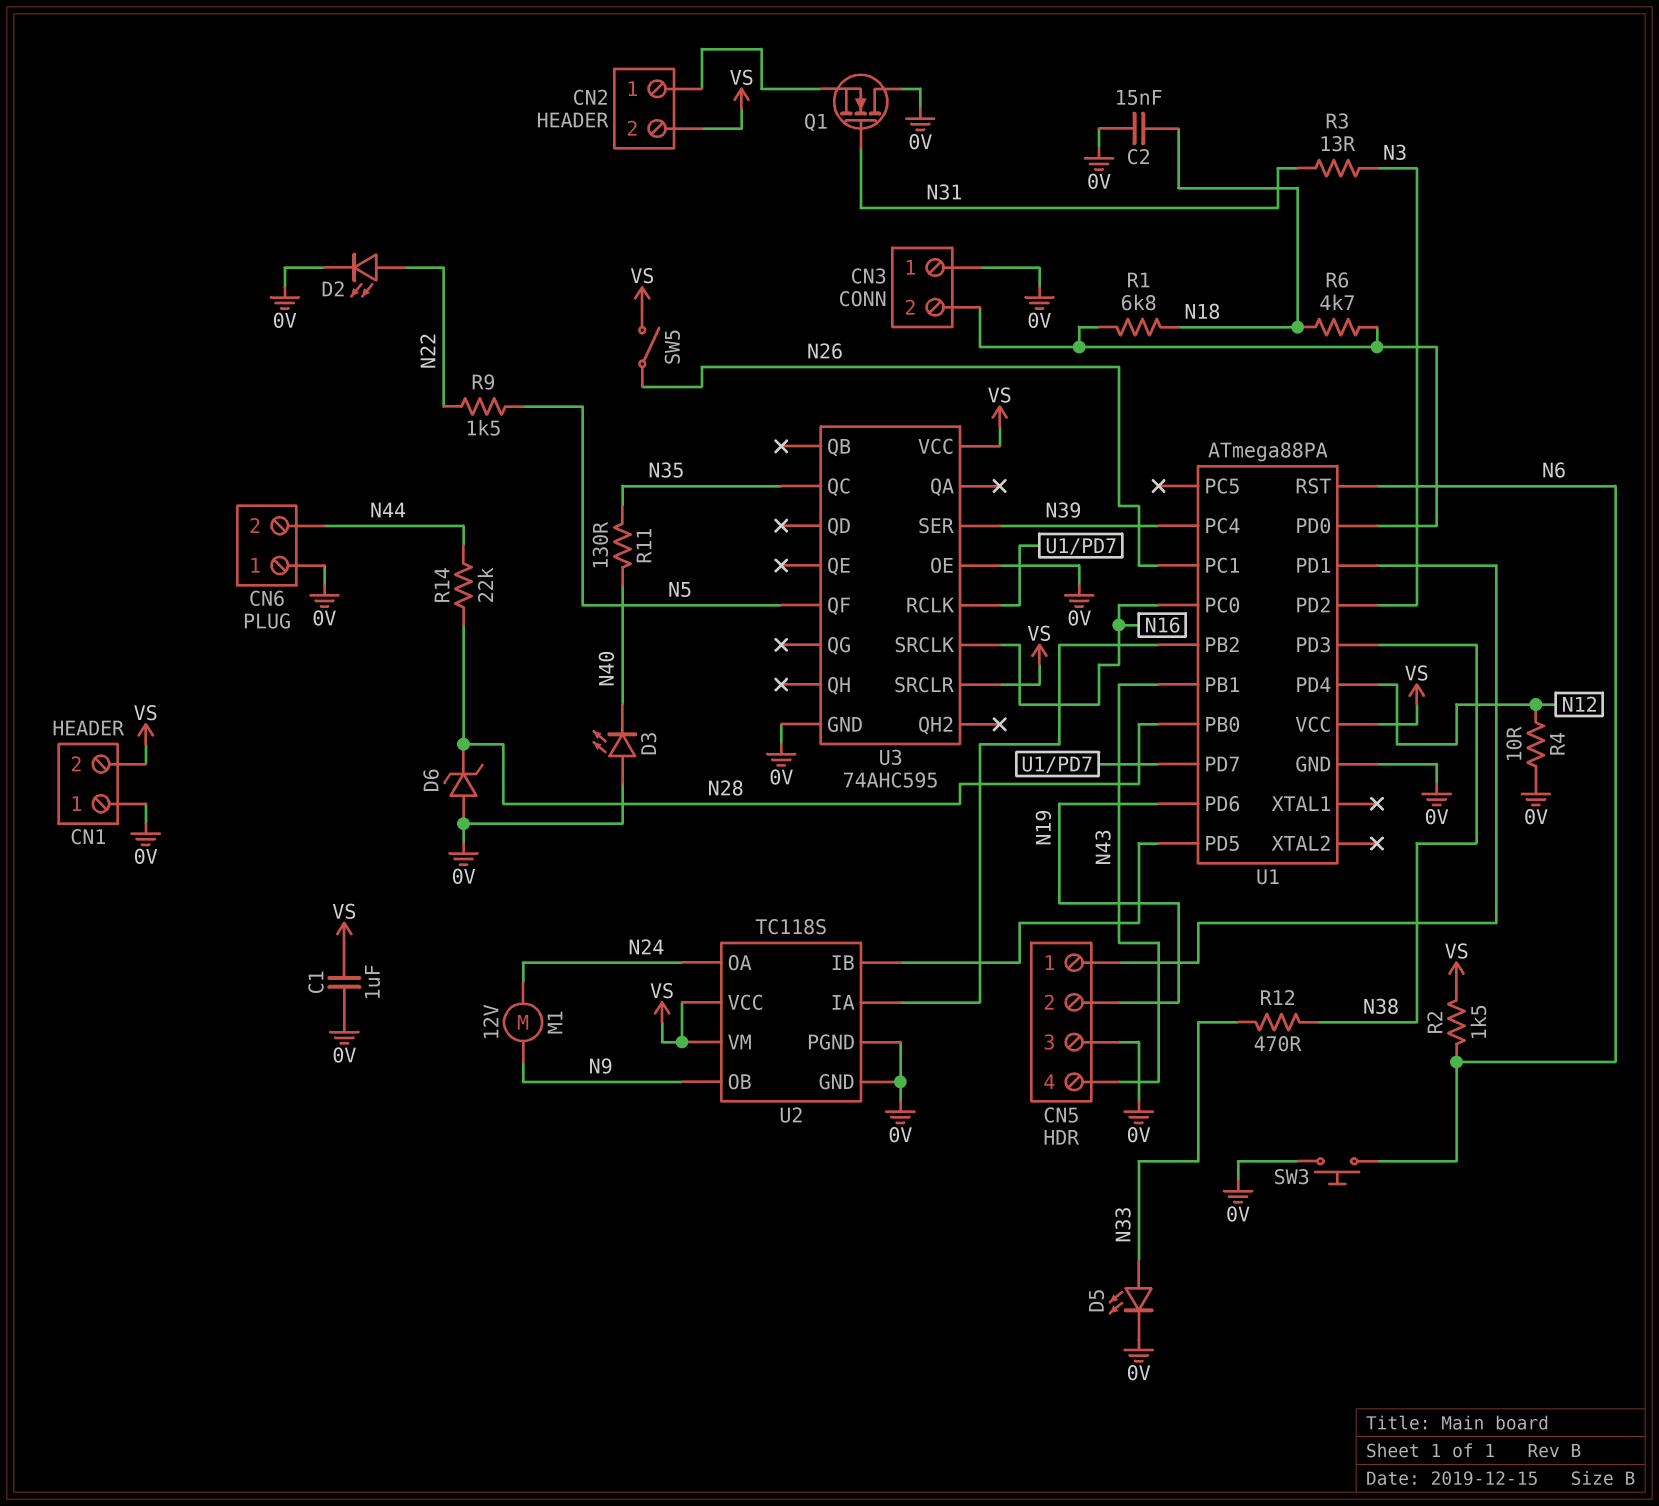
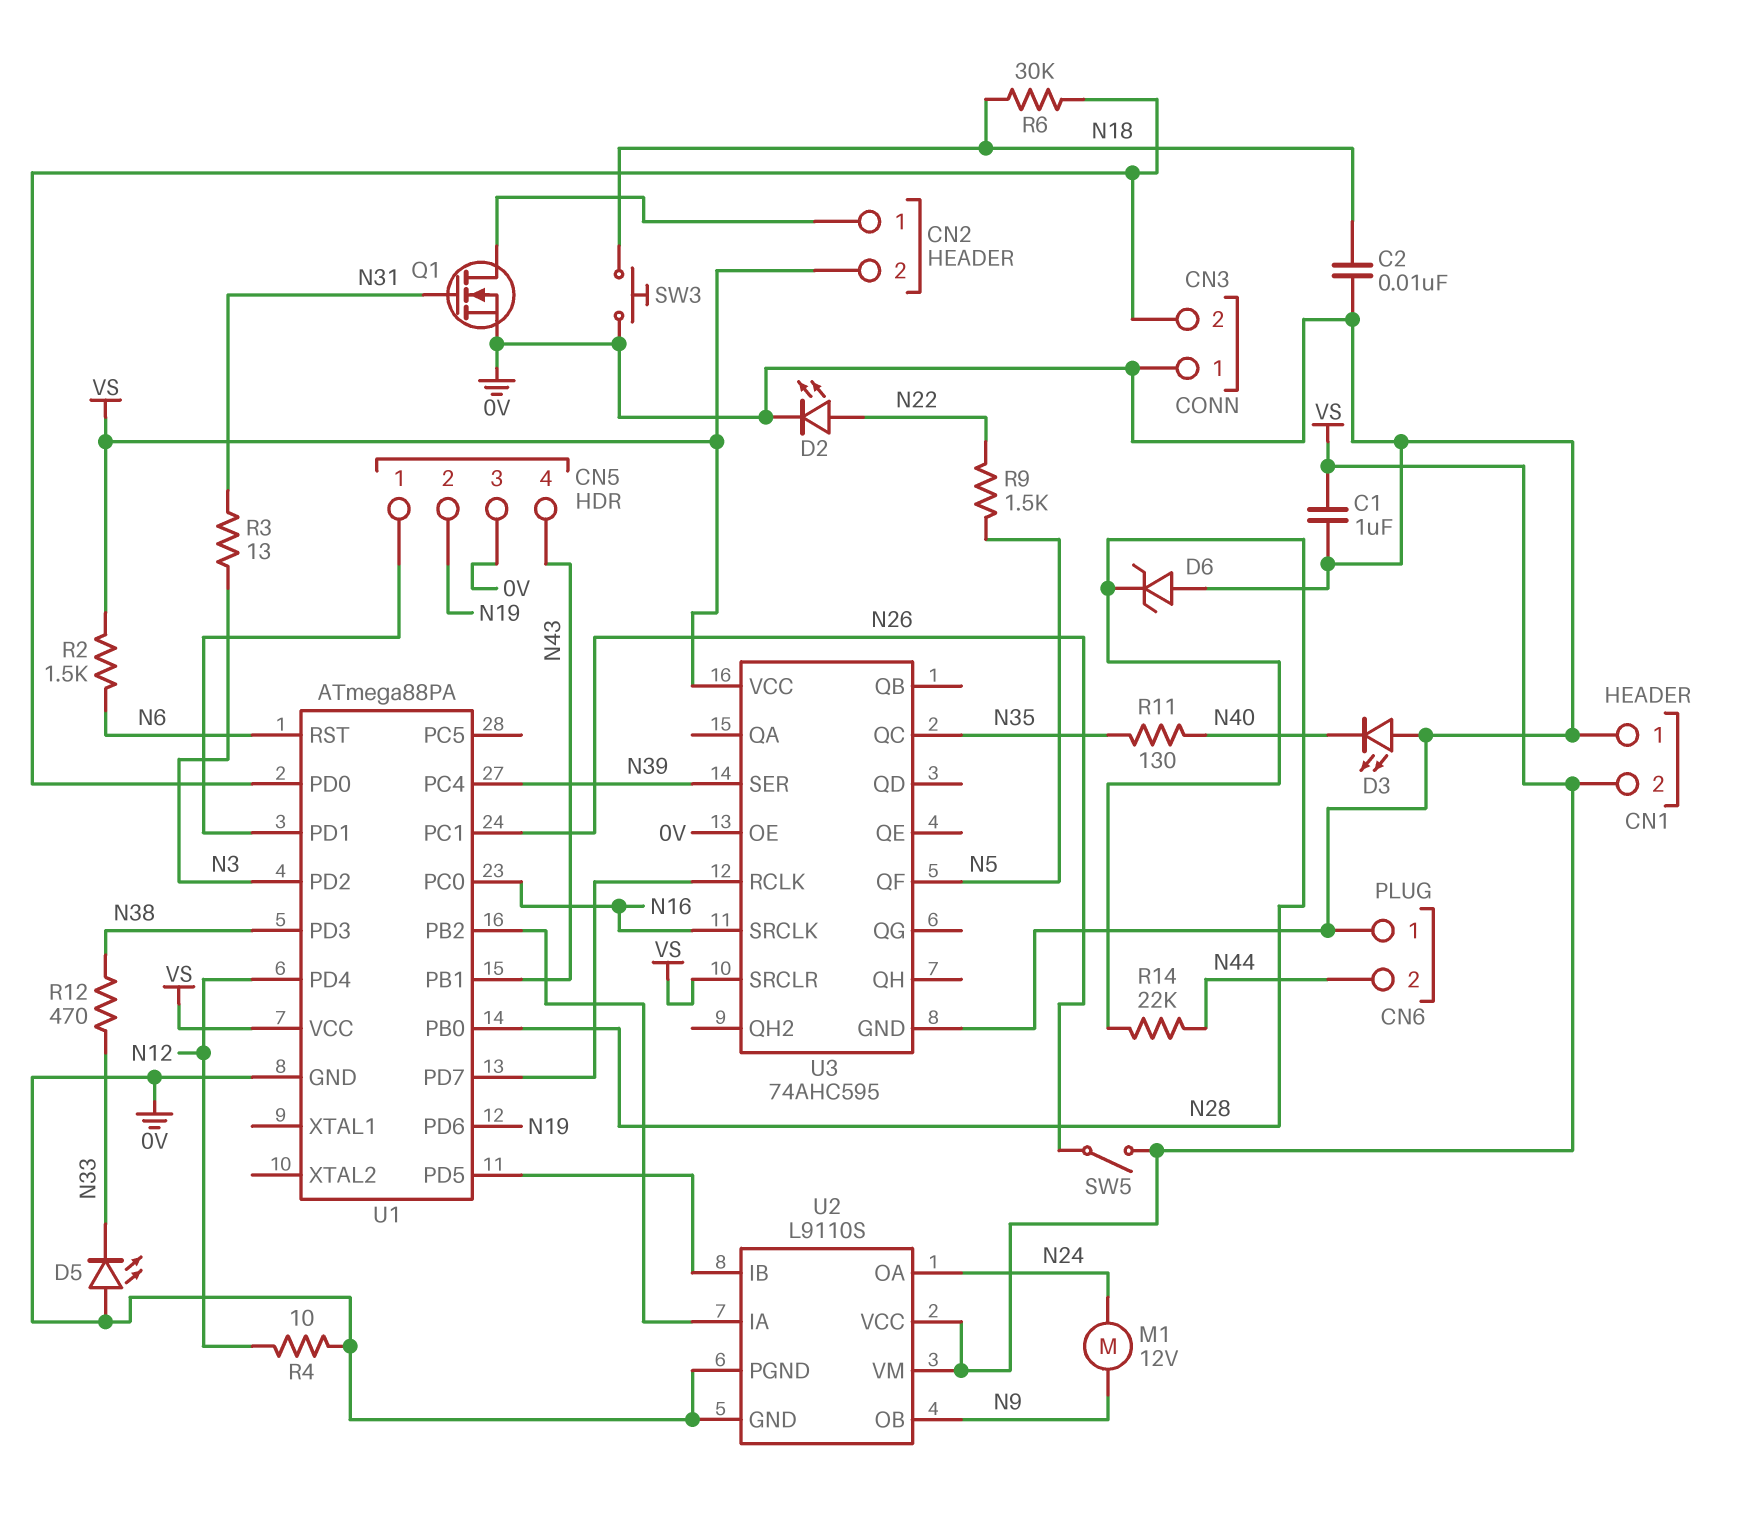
C2: 15nF (0V, N18) -> 10nF (0V, N18)
D5: LED (A N33, K 0V) -> LED (A 0V, K N33)
Q1: NMOS (G N31, D 0V, S CN2/1) -> NMOS (G N31, D CN2/1, S 0V)
R1: 6.8k (CN3/2, N18) -> none
R6: 4.7k (CN3/2, N18) -> 30k (CN3/2, N18)
SW3: button (0V, N6) -> button (0V, N18)
U2: TC118S -> L9110S

